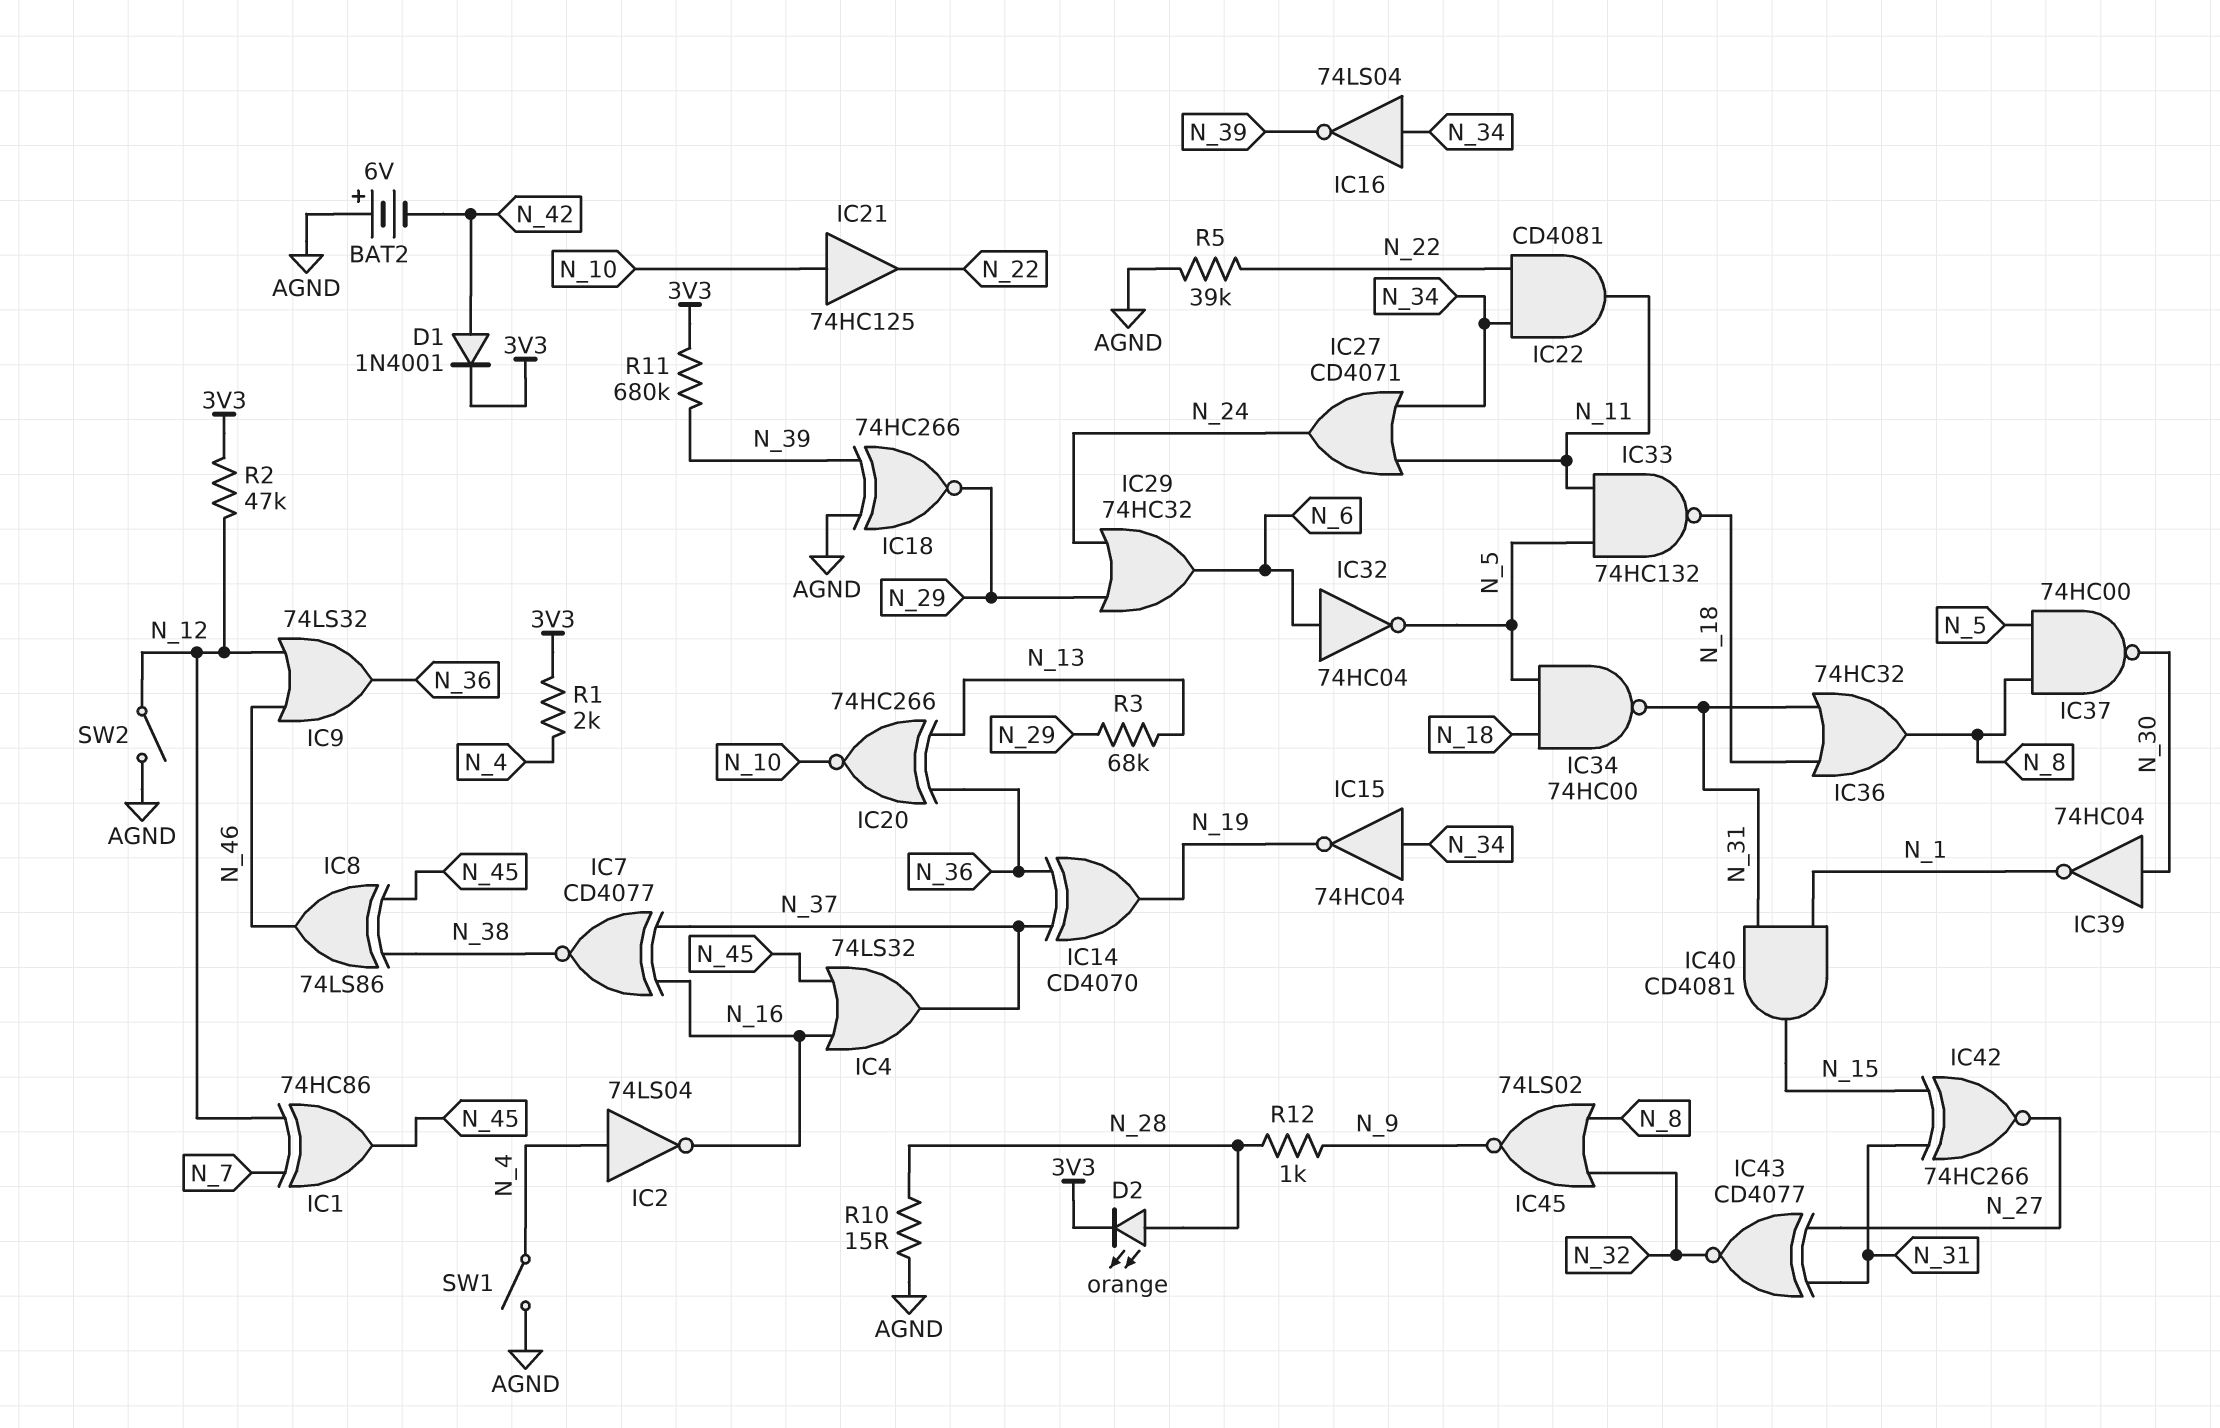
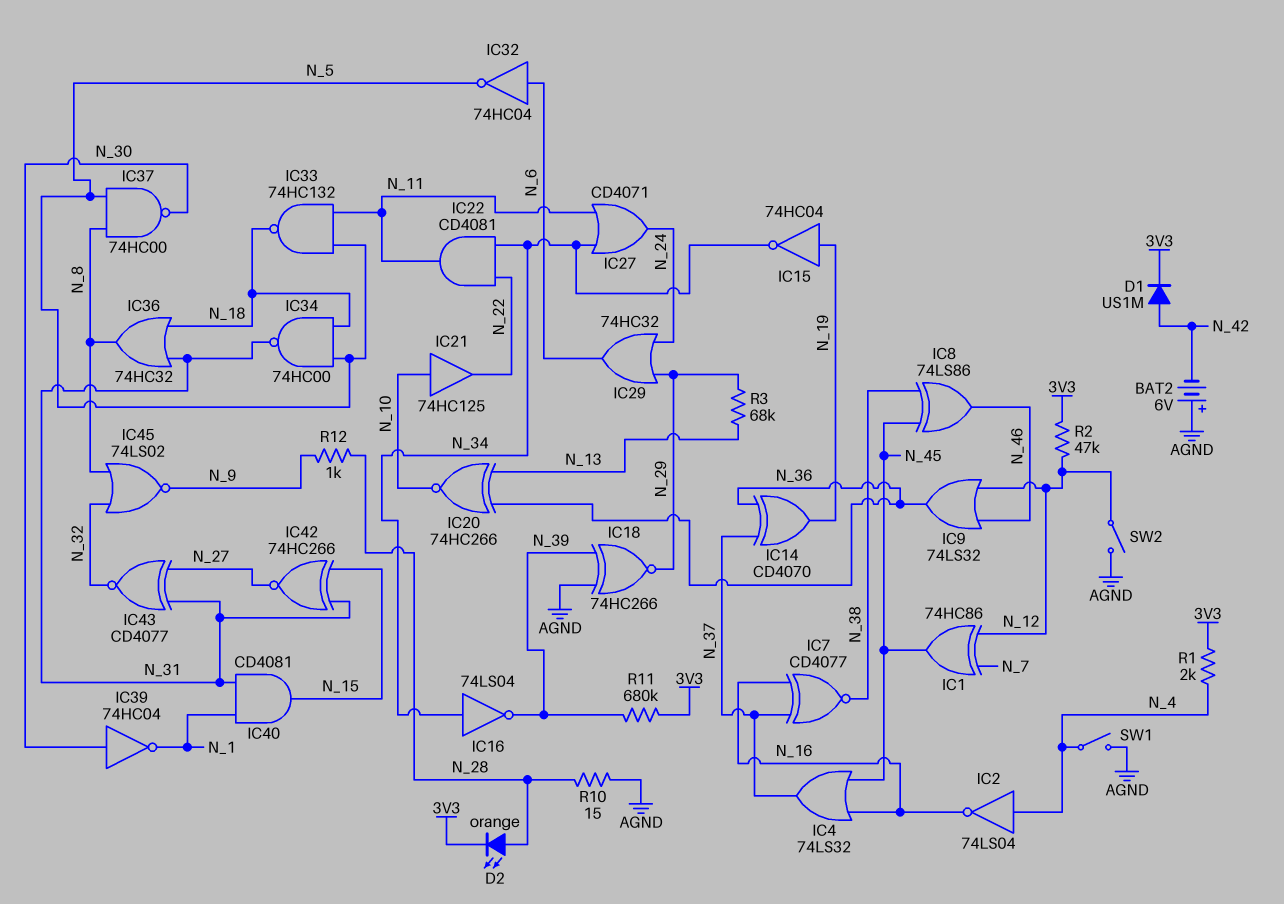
D1: diode 1N4001 (A N_42, K 3V3) -> diode US1M (A N_42, K 3V3)
IC15: NOT 74HC04 (in N_34, out N_19) -> NOT 74HC04 (in N_19, out N_34)
R5: 39k (AGND, N_22) -> none

